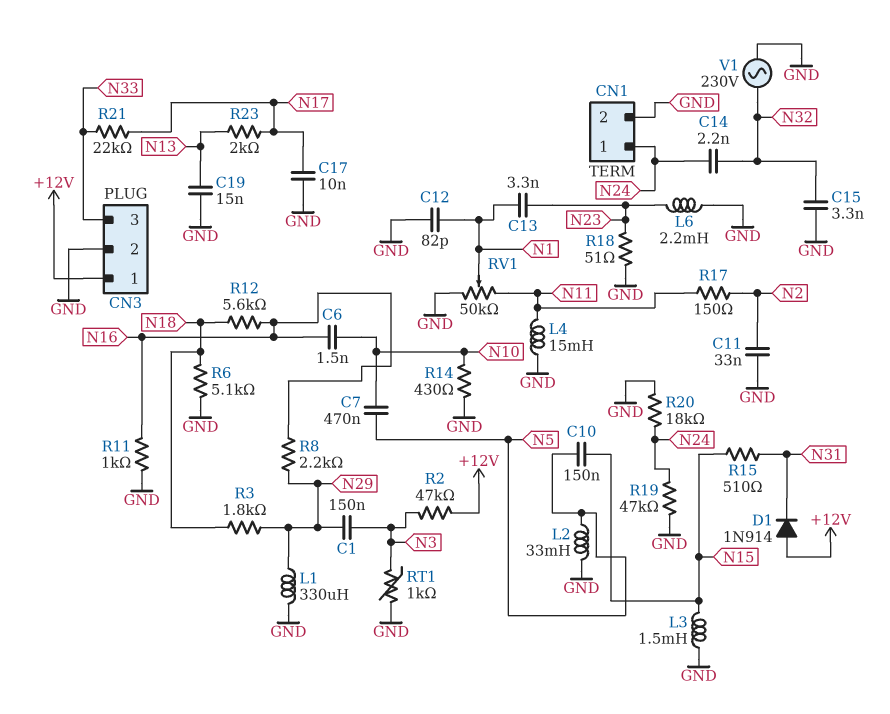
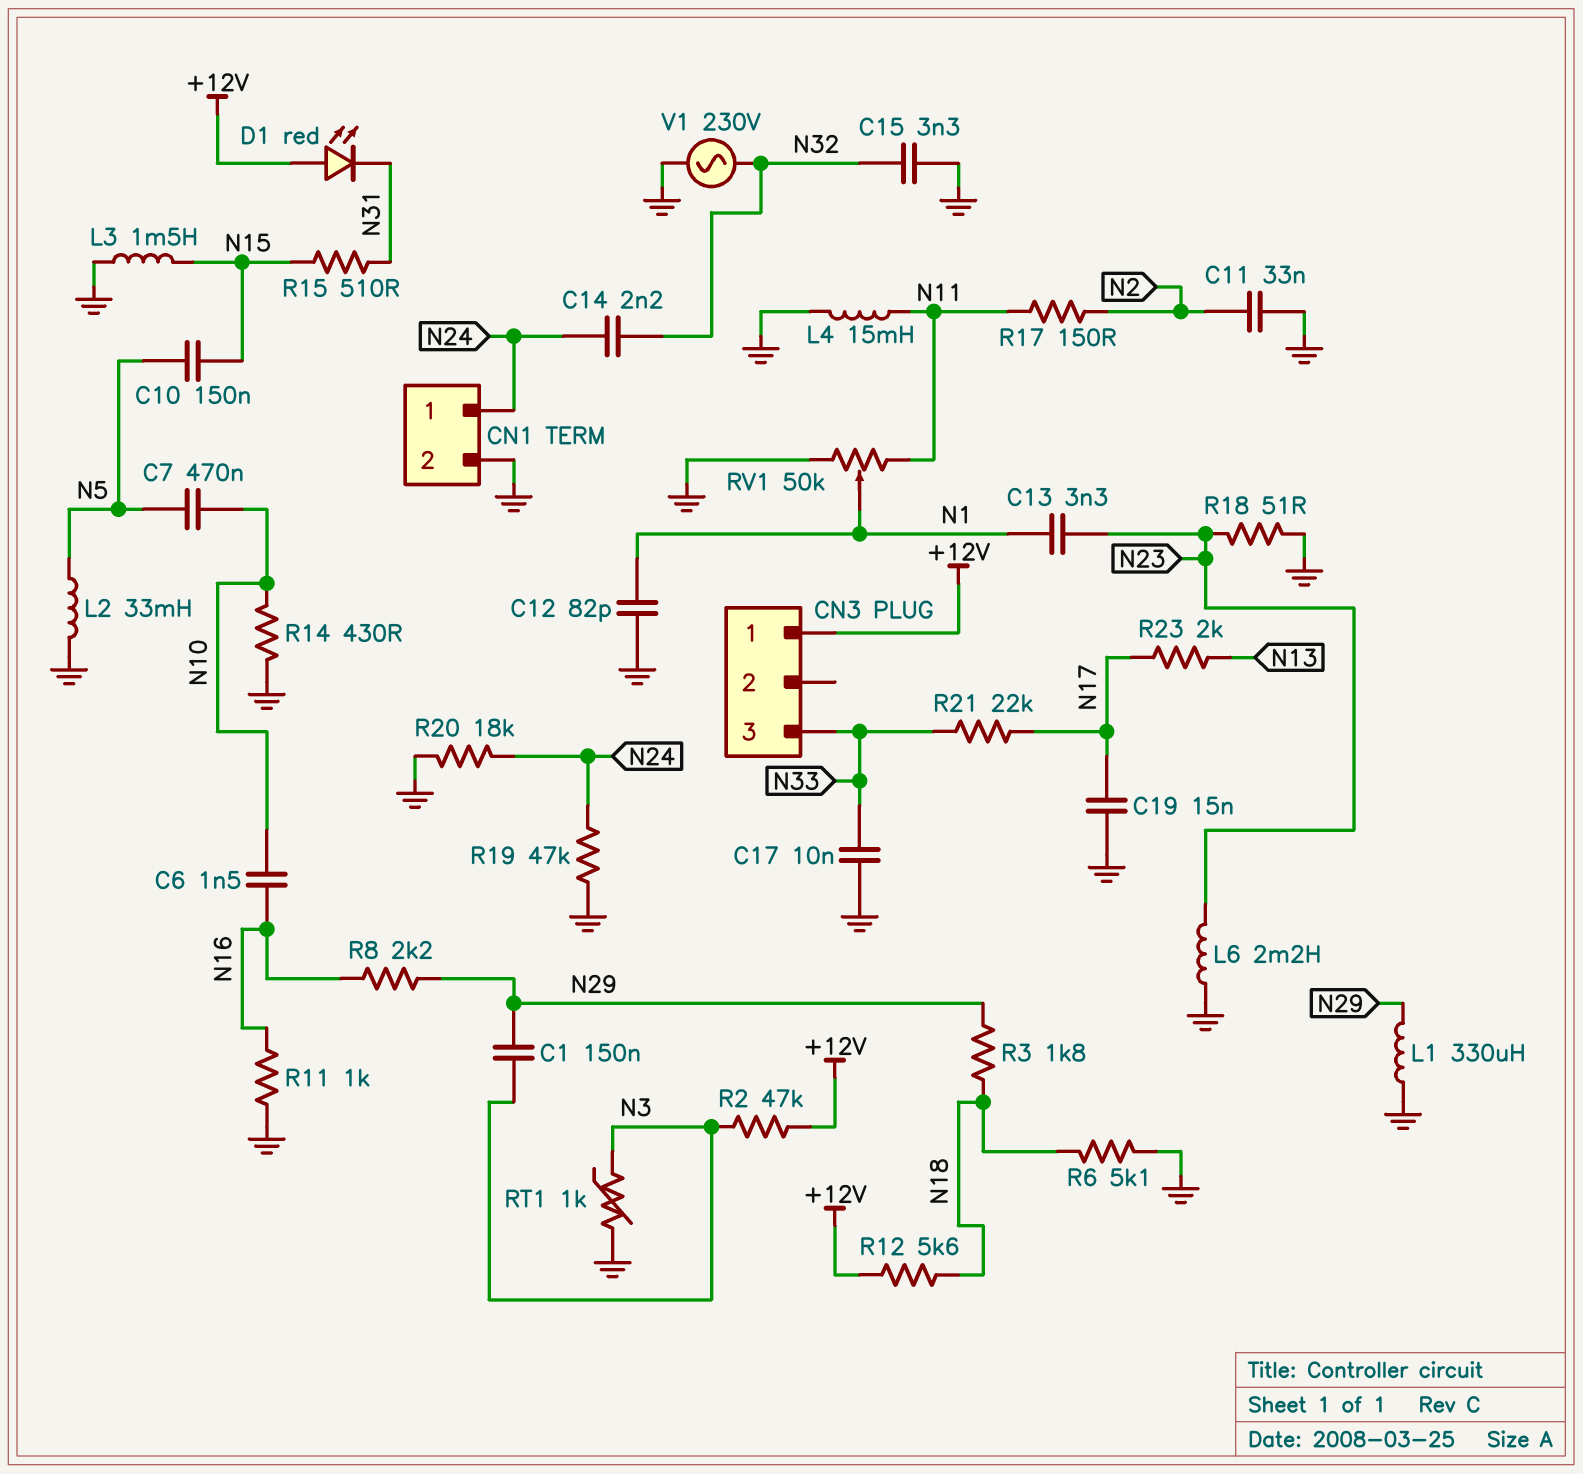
C17: 10nF (GND, N17) -> 10nF (GND, N33)
C19: 15nF (GND, N13) -> 15nF (GND, N17)
CN3 pin 2: GND -> none
D1: diode 1N914 (A +12V, K N31) -> LED red (A +12V, K N31)
R12: 5.6k (N16, N18) -> 5.6k (+12V, N18)

